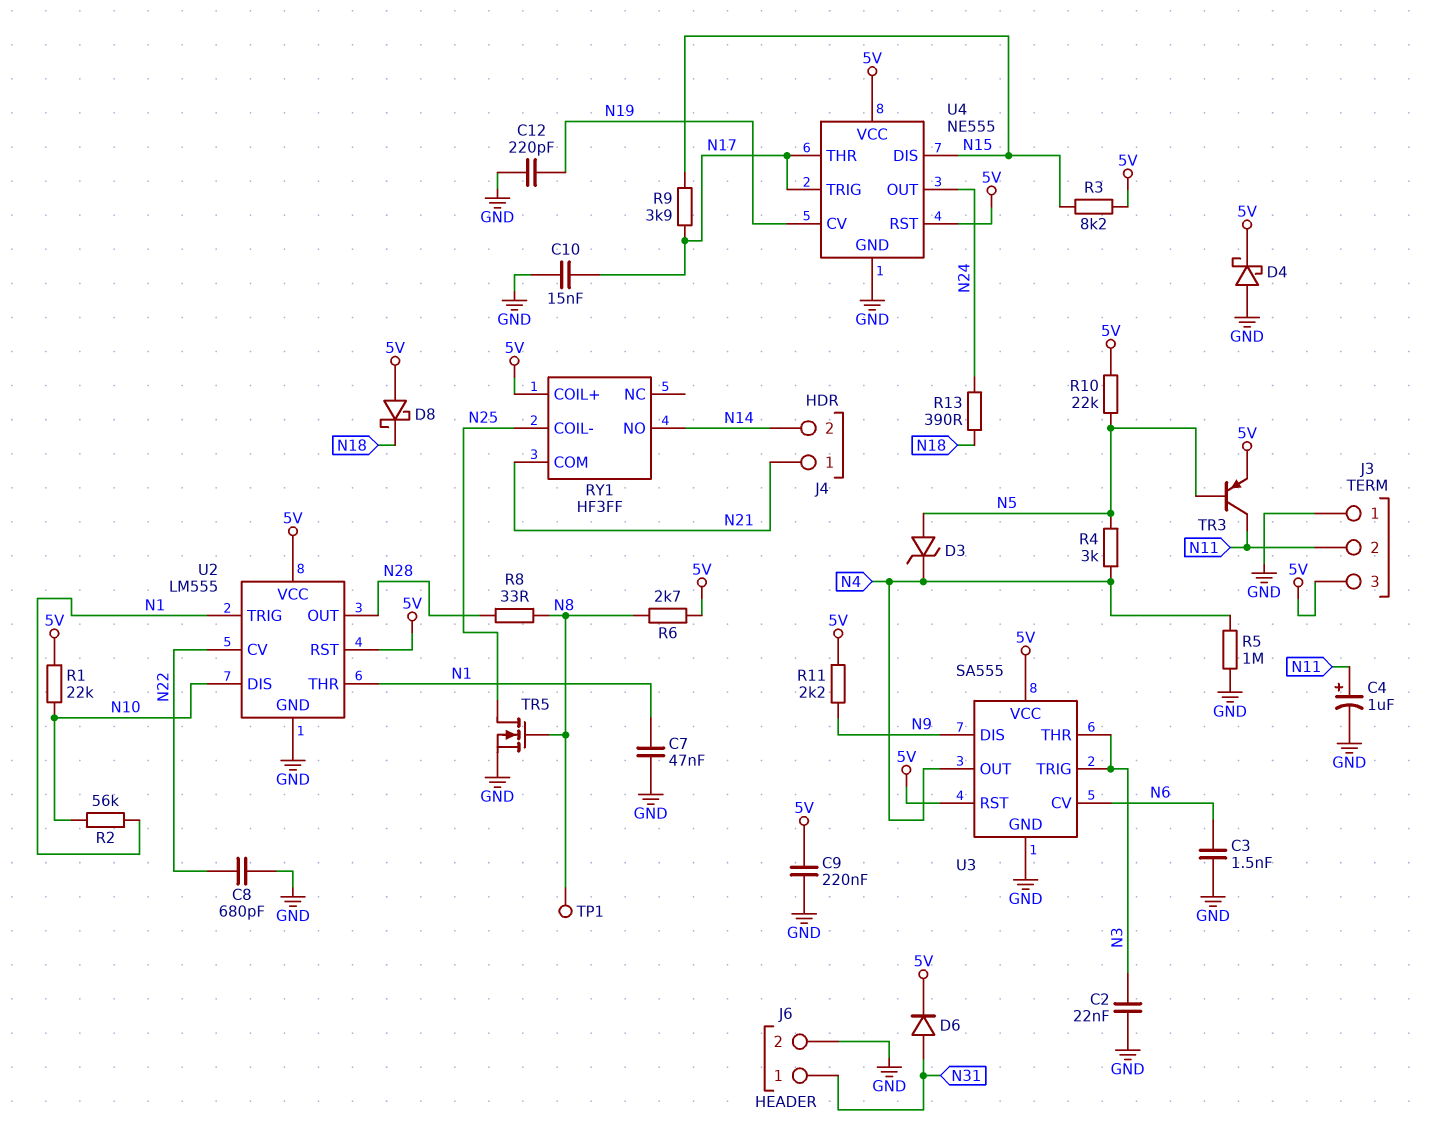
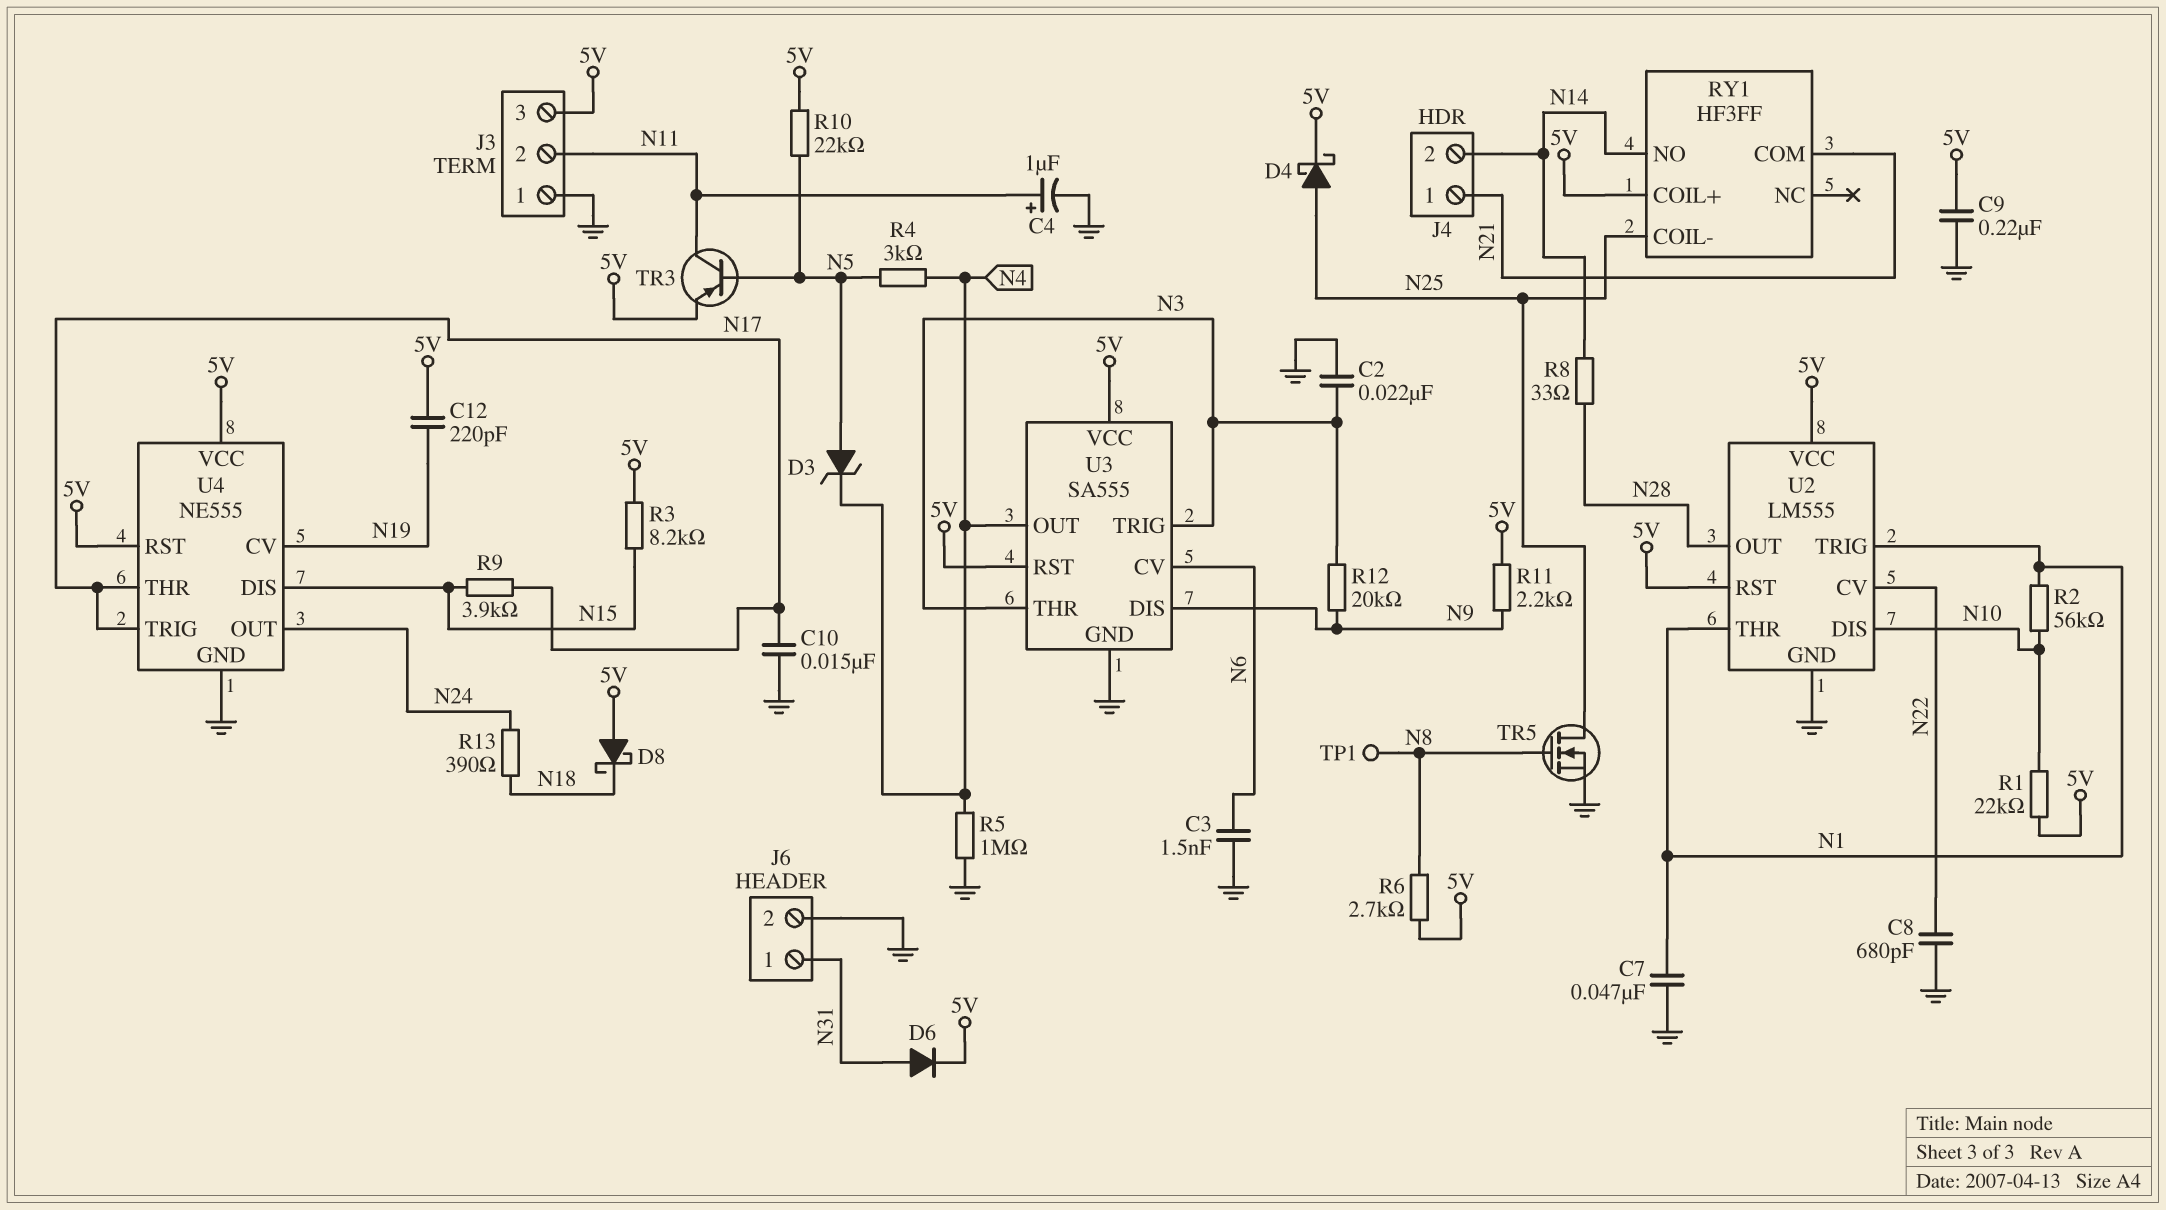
C12: 220pF (GND, N19) -> 220pF (5V, N19)
D4: schottky (A GND, K 5V) -> schottky (A N25, K 5V)
R8: 33 (N8, N28) -> 33 (N14, N28)
R12: none -> 20k (N3, N9)

